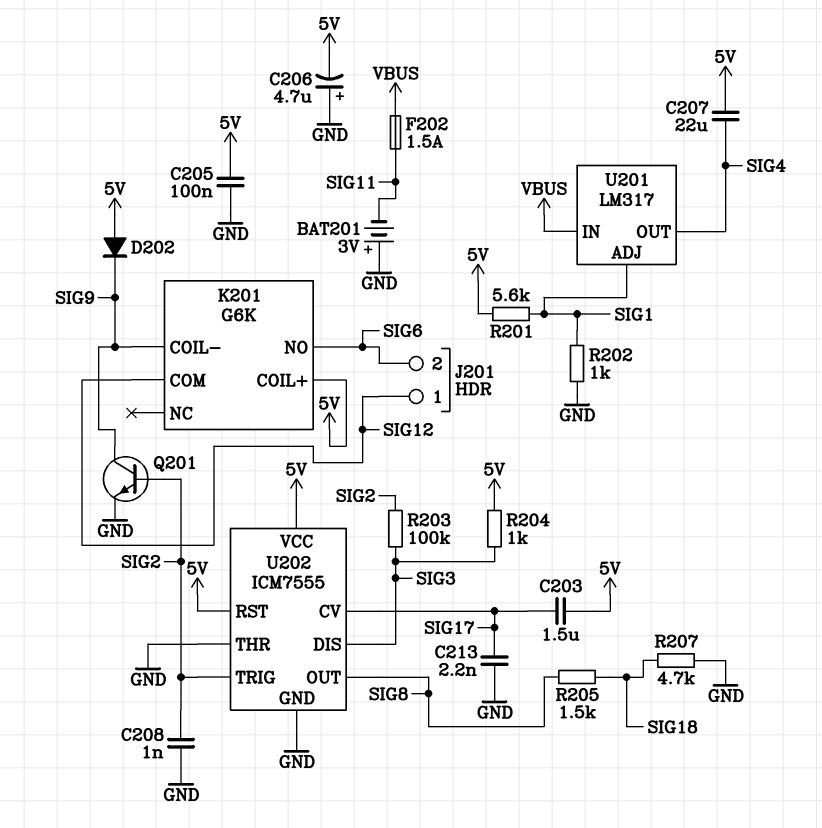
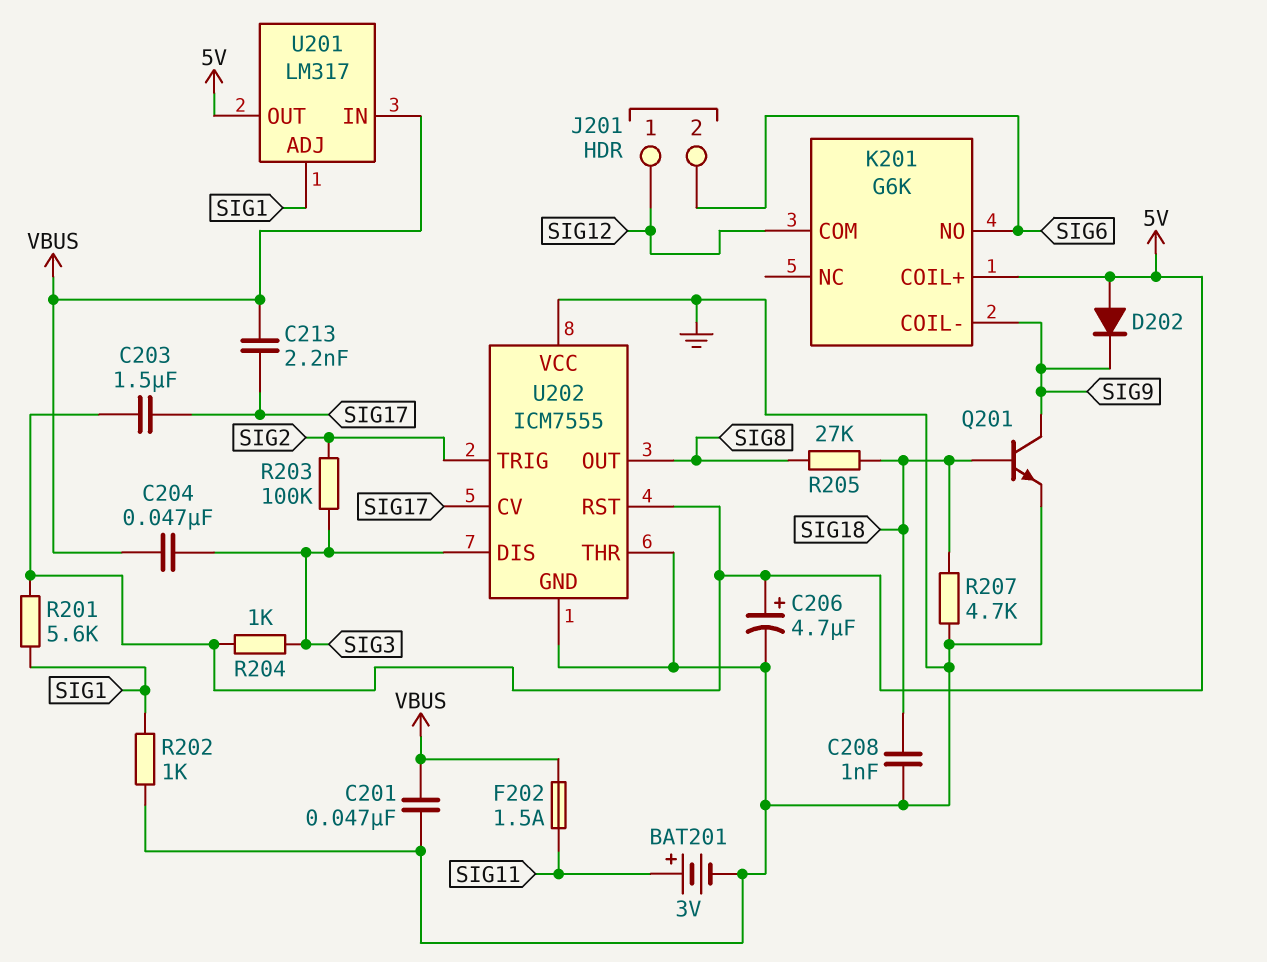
BAT201: 3V (plus GND, minus SIG11) -> 3V (plus SIG11, minus GND)
C201: none -> 47nF (GND, VBUS)
C204: none -> 47nF (SIG3, VBUS)
C205: 100nF (5V, GND) -> none
C206: 4.7uF (plus GND, minus 5V) -> 4.7uF (plus 5V, minus GND)
C207: 22uF (5V, SIG4) -> none
C208: 1nF (GND, SIG2) -> 1nF (GND, SIG18)
C213: 2.2nF (GND, SIG17) -> 2.2nF (SIG17, VBUS)
Q201: NPN (B SIG2, C SIG9, E GND) -> NPN (B SIG18, C SIG9, E GND)
R205: 1.5k (SIG8, SIG18) -> 27k (SIG8, SIG18)
U201 pin OUT: SIG4 -> 5V
U202 pin VCC: 5V -> GND

